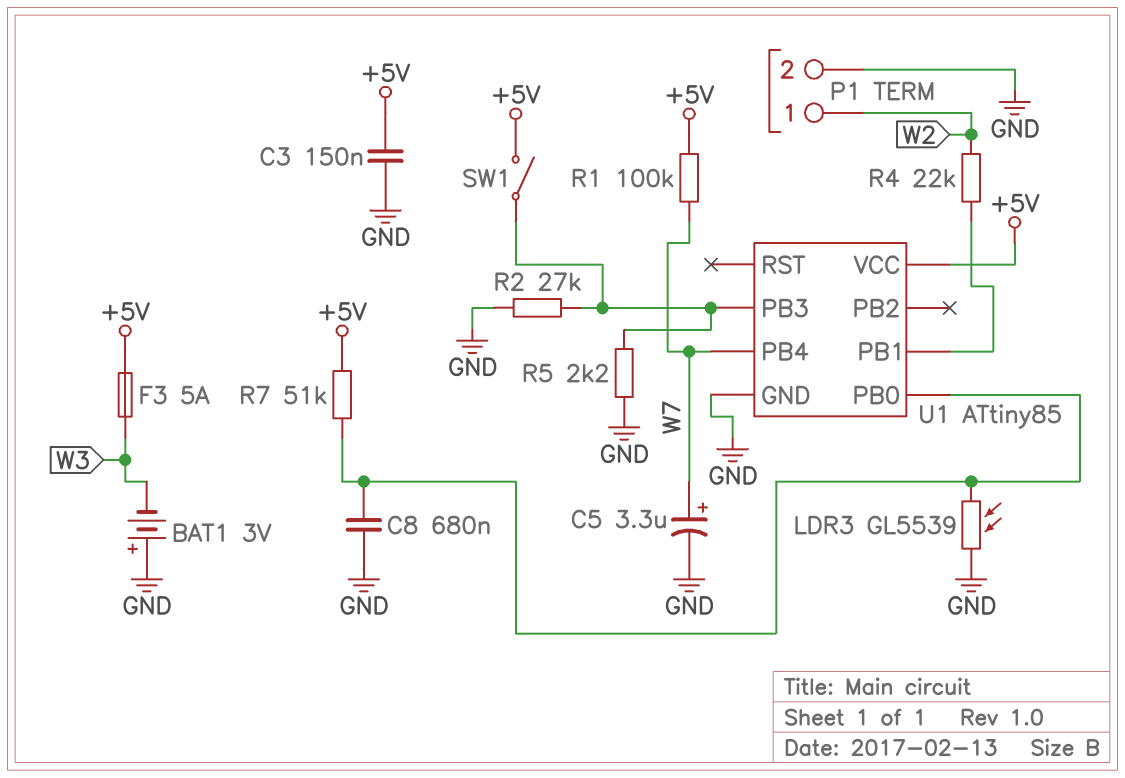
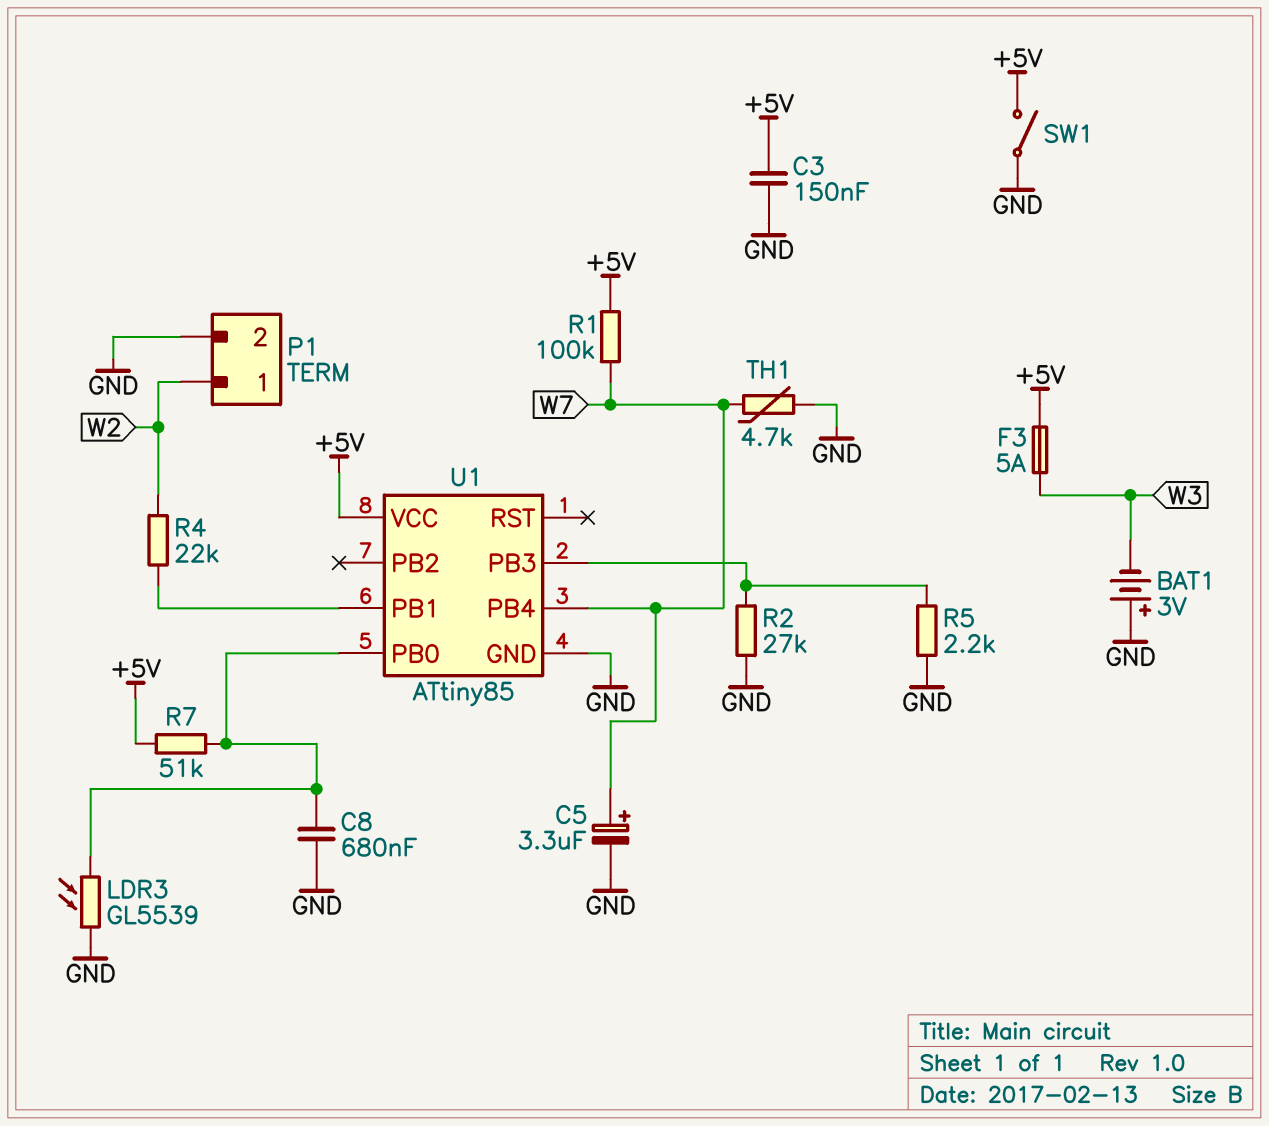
SW1: switch (+5V, U1/PB3) -> switch (+5V, GND)
TH1: none -> 4.7k (GND, W7)

